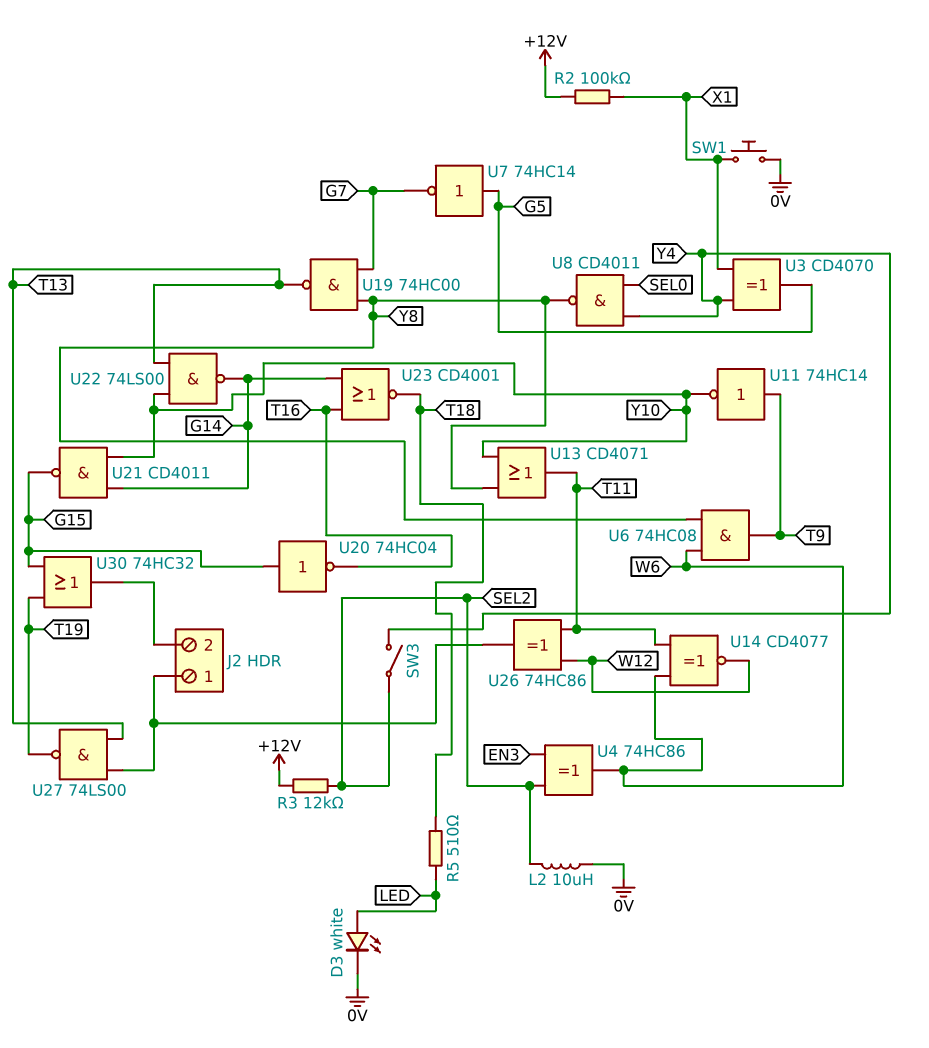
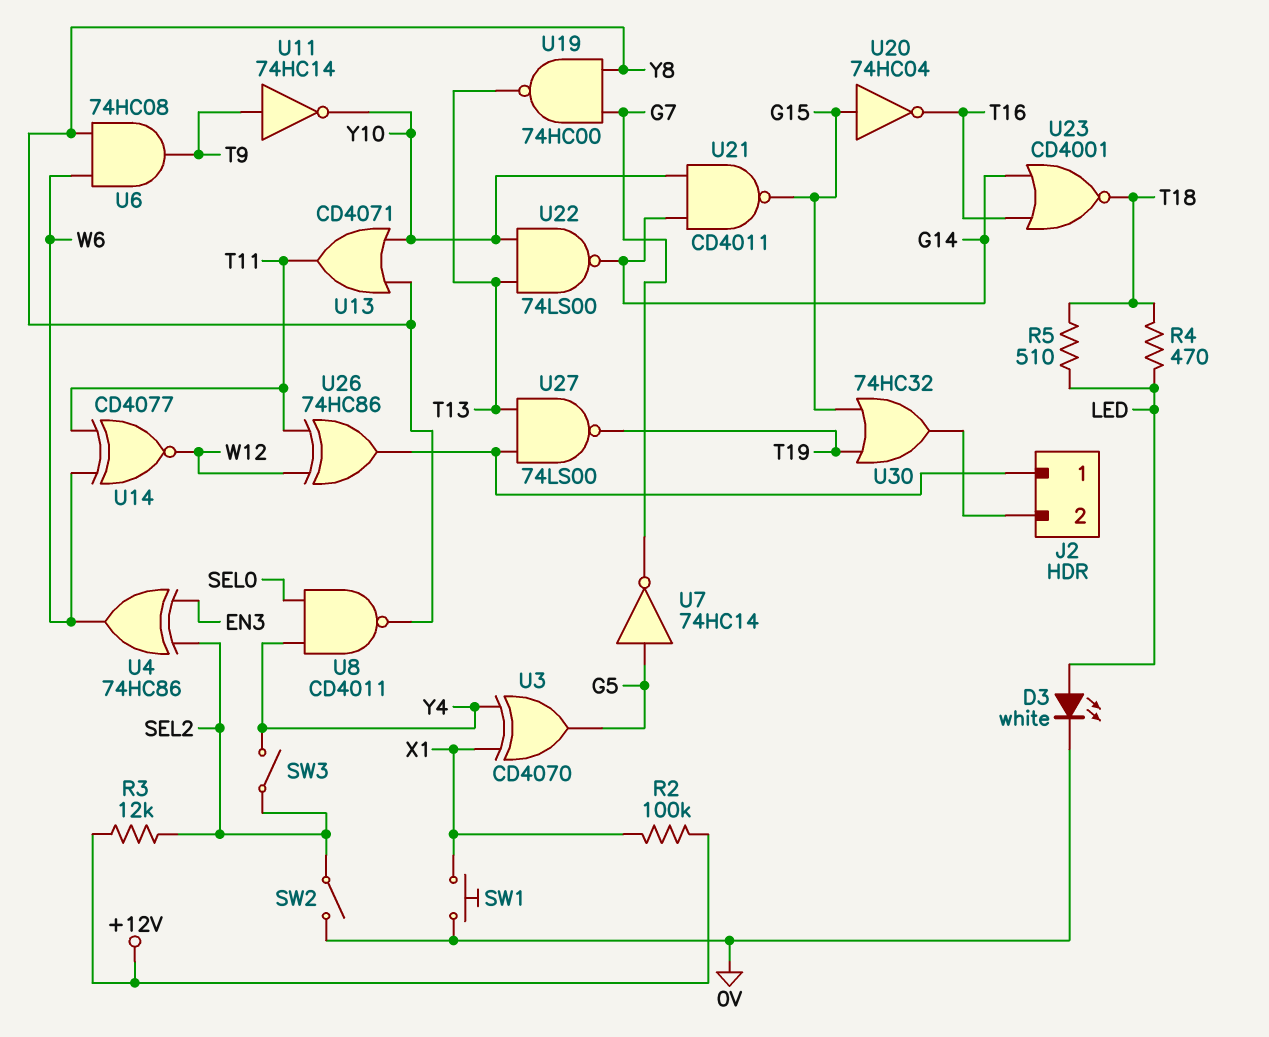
L2: 10uH (0V, SEL2) -> none
R4: none -> 470 (LED, T18)
SW2: none -> switch (0V, SEL2)

